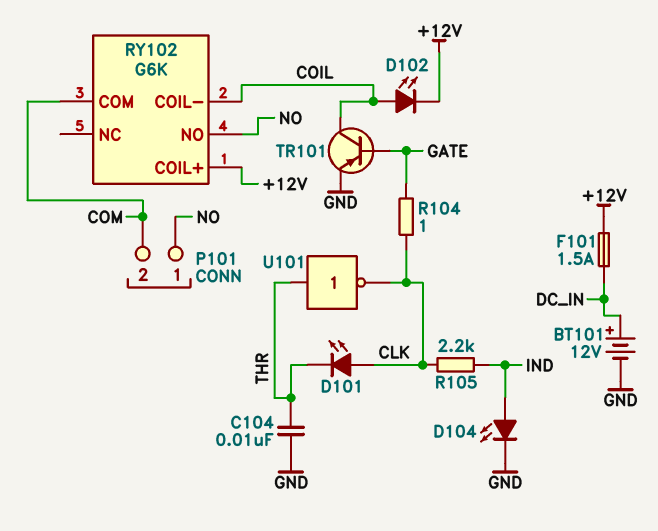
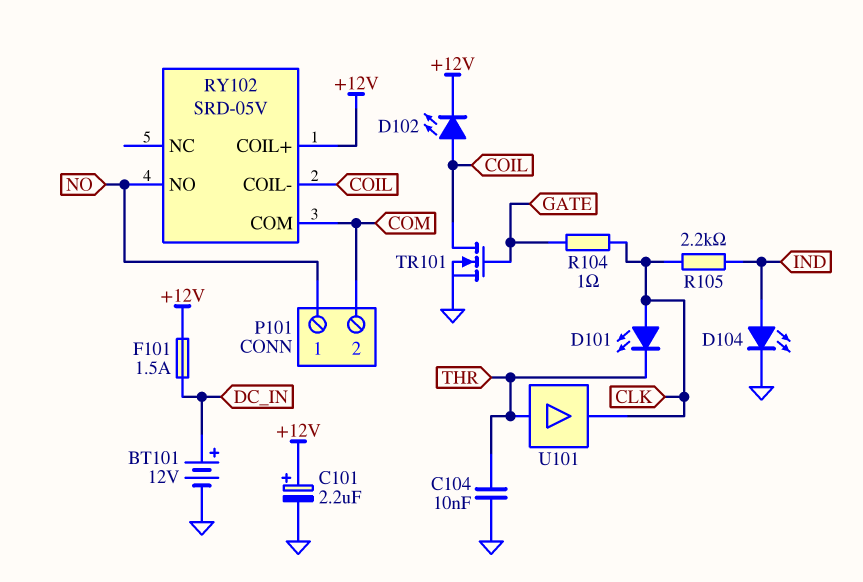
C101: none -> 2.2uF (plus +12V, minus GND)
RY102: G6K -> SRD-05V
TR101: PNP (B GATE, C COIL, E GND) -> NMOS (G GATE, D COIL, S GND)
U101: NOT (in THR, out CLK) -> buffer (in THR, out CLK)

